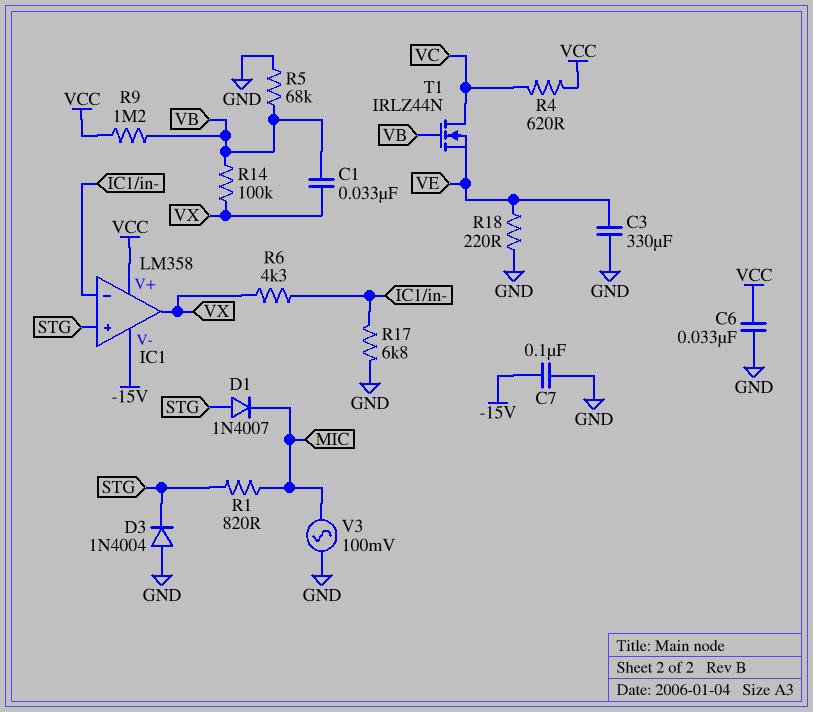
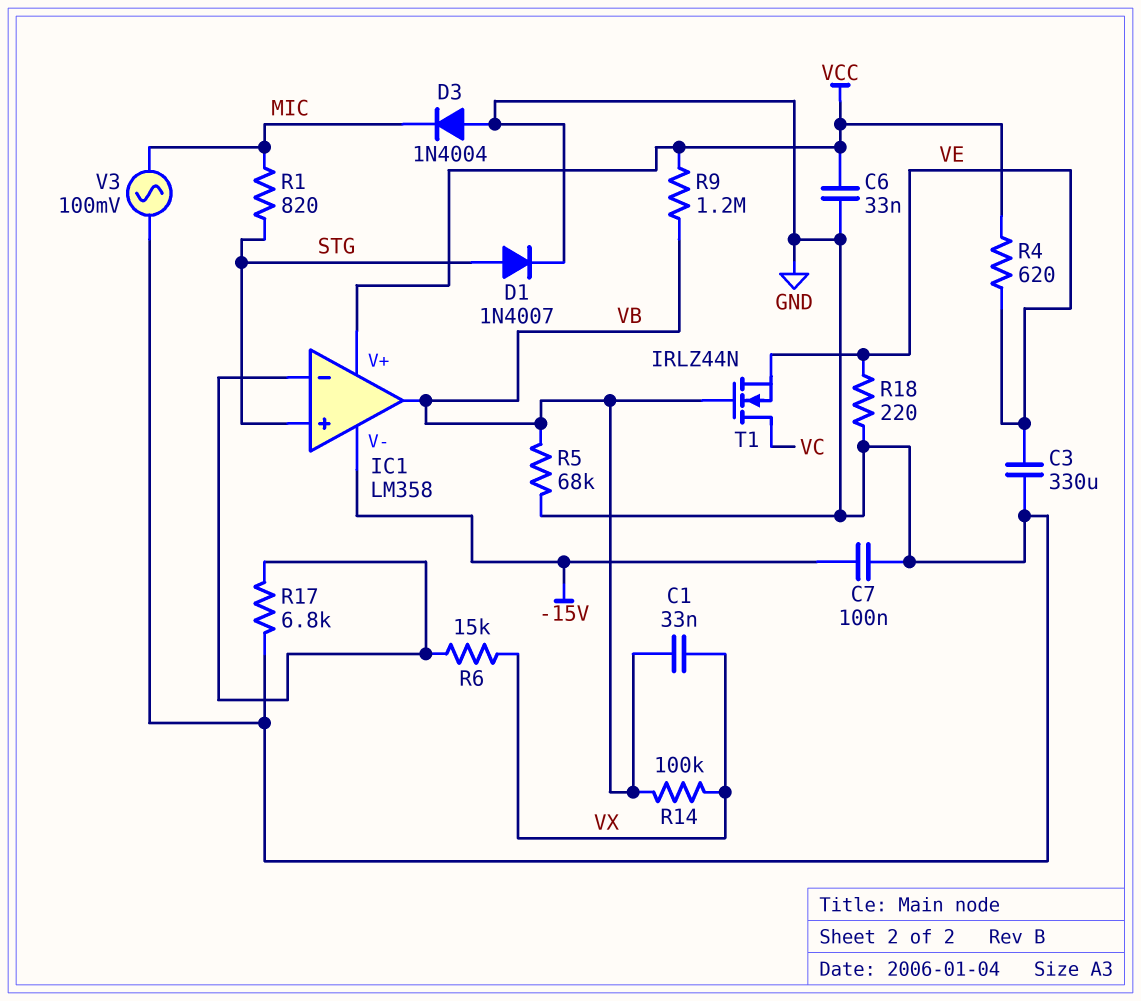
D1: diode 1N4007 (A STG, K MIC) -> diode 1N4007 (A STG, K GND)
D3: diode 1N4004 (A GND, K STG) -> diode 1N4004 (A GND, K MIC)
IC1 pin out: VX -> VB
R4: 620 (VC, VCC) -> 620 (VCC, VE)
R6: 4.3k (IC1/in-, VX) -> 15k (IC1/in-, VX)

